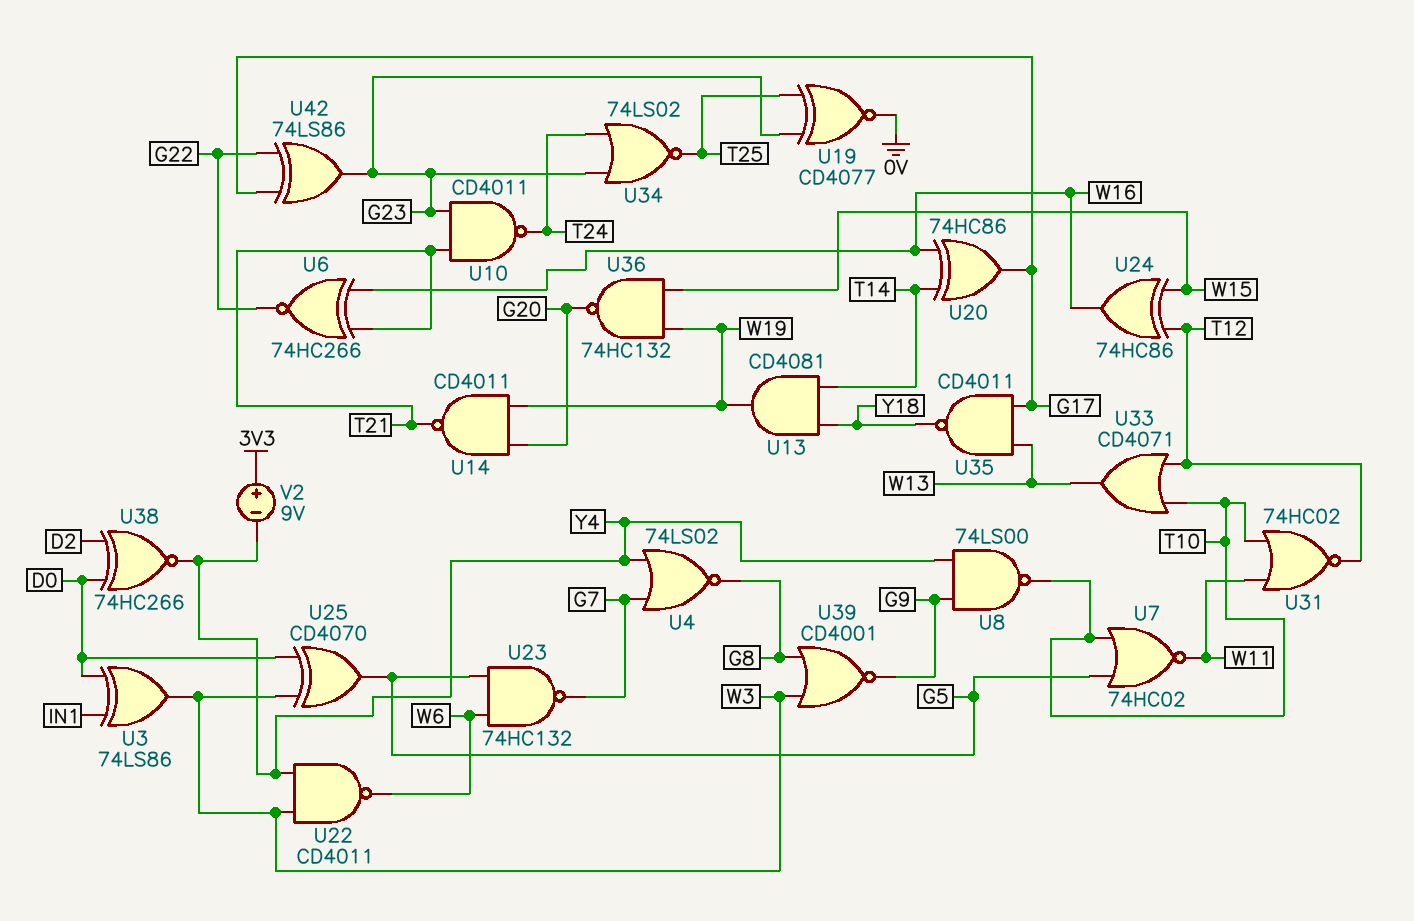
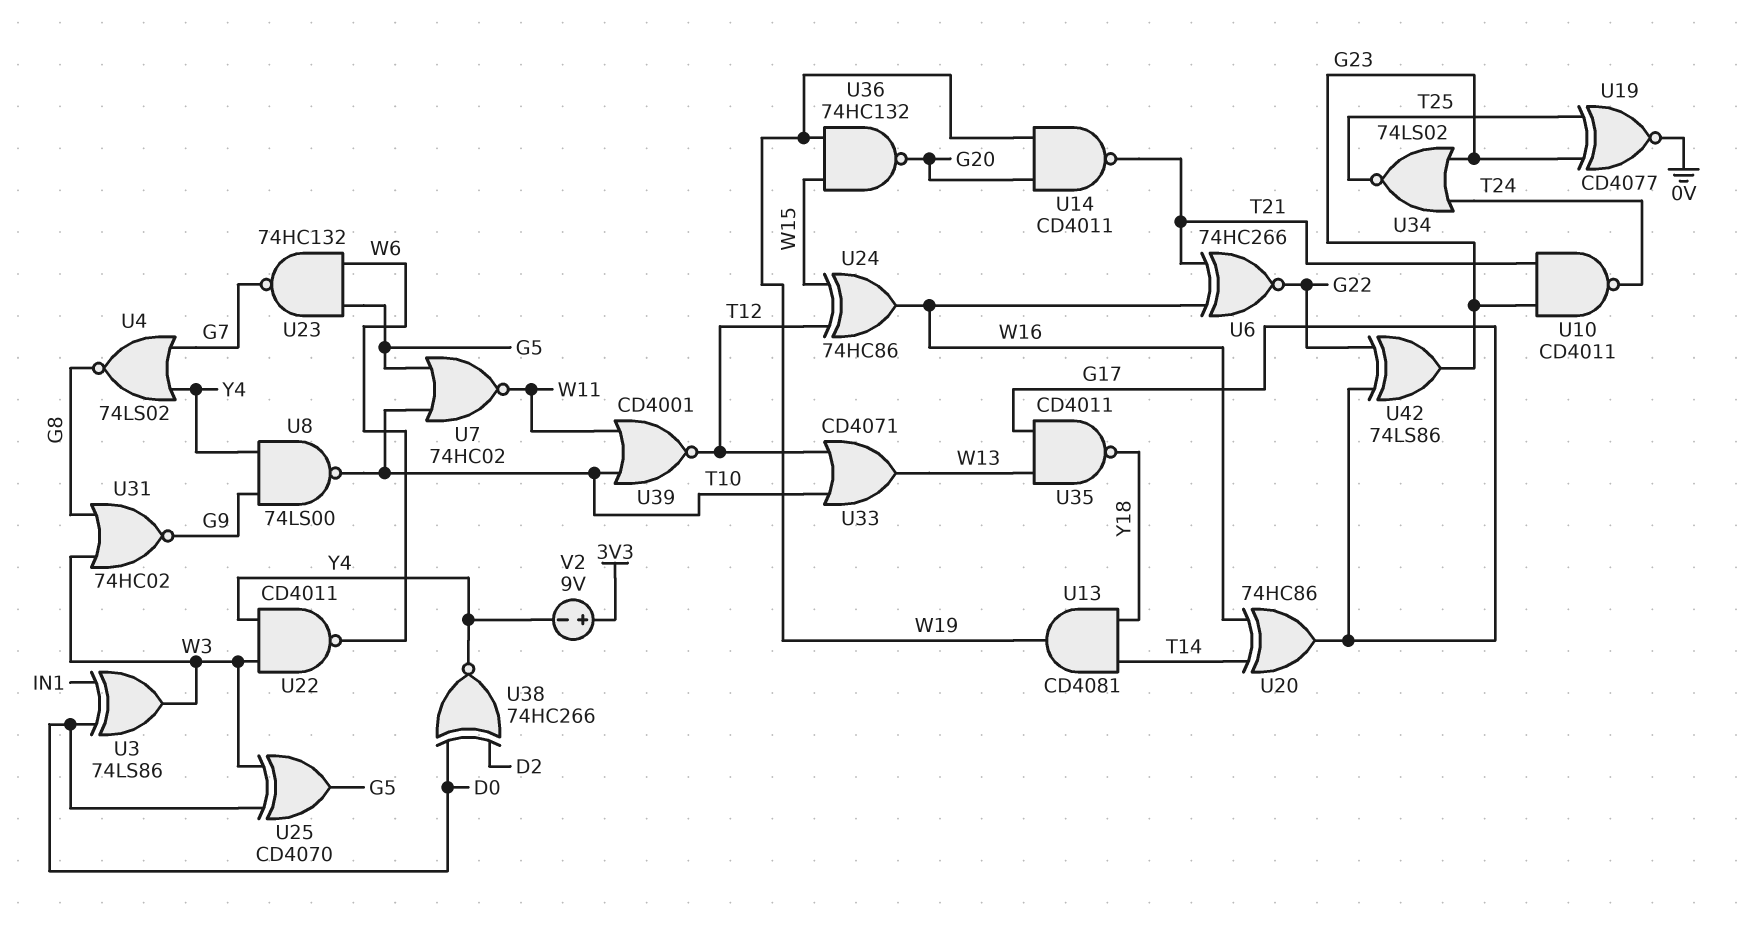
U31: NOR 74HC02 (in T10, in W11, out T12) -> NOR 74HC02 (in G8, in W3, out G9)
U39: NOR CD4001 (in G8, in W3, out G9) -> NOR CD4001 (in T10, in W11, out T12)

